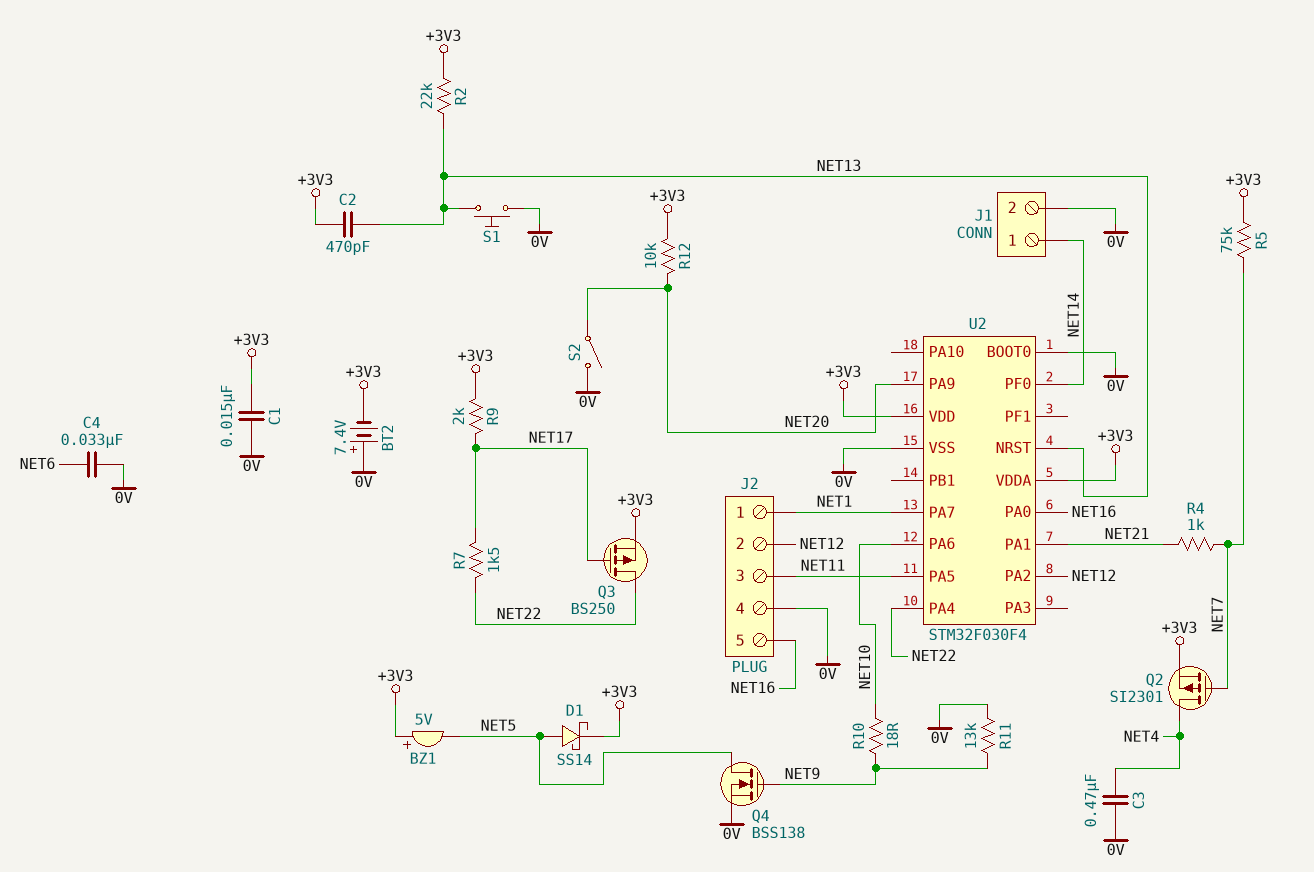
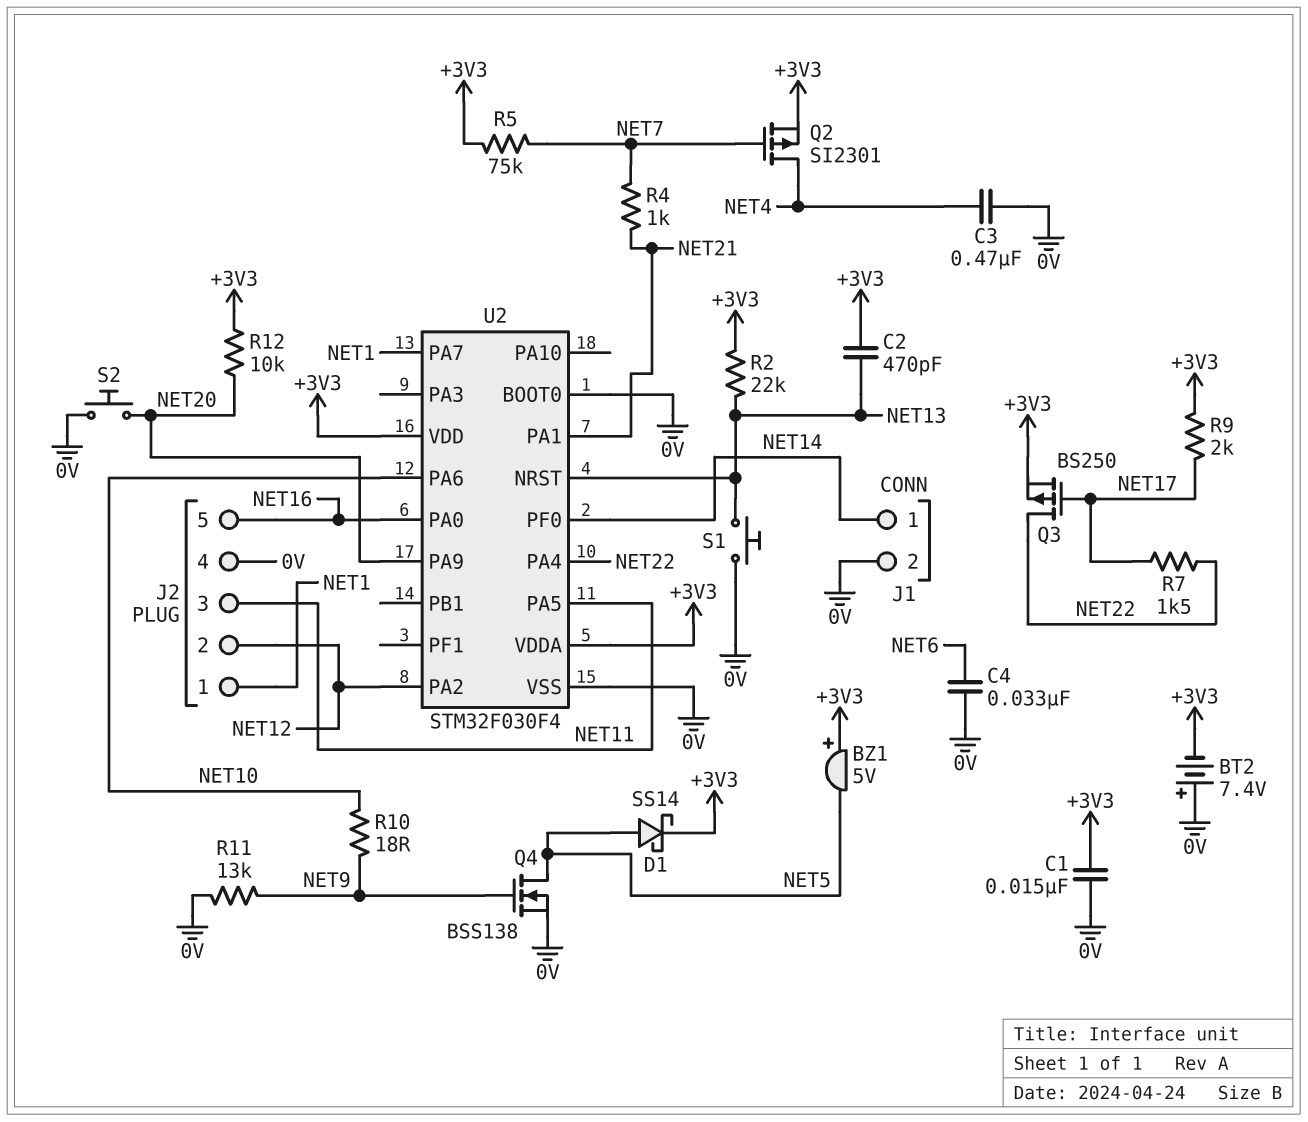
S2: switch (0V, NET20) -> button (0V, NET20)

